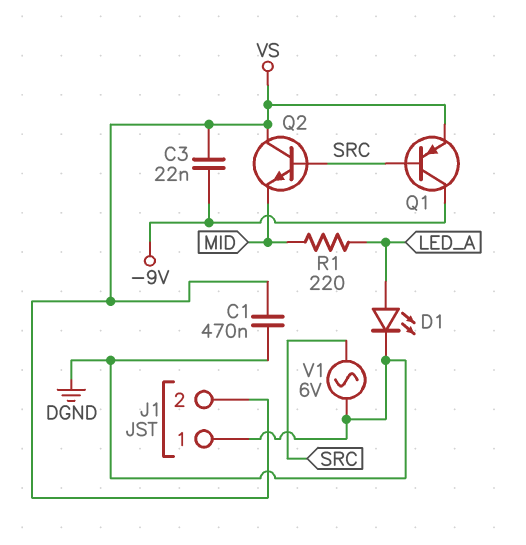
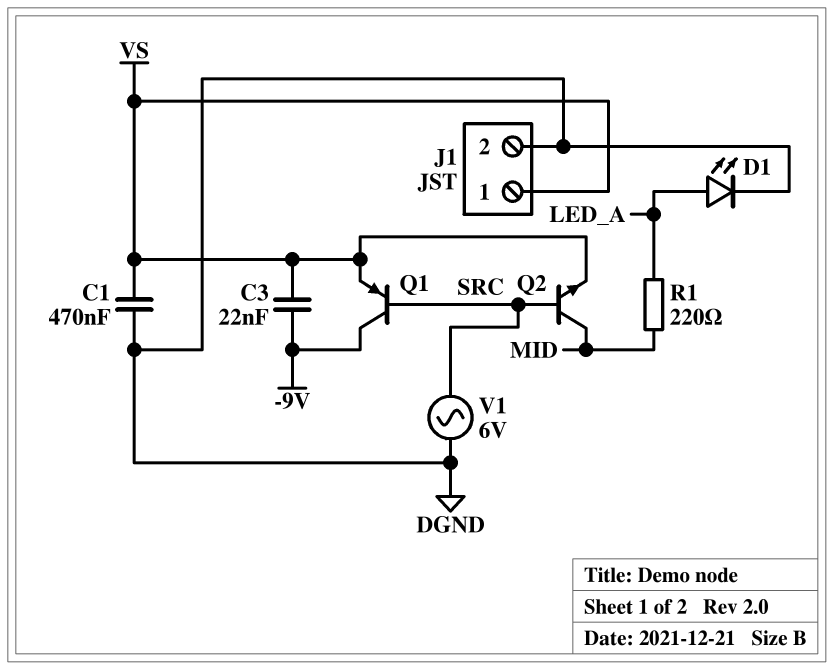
J1 pin 1: DGND -> VS
J1 pin 2: VS -> DGND
Q2: NPN (B SRC, C VS, E MID) -> NPN (B SRC, C MID, E VS)

